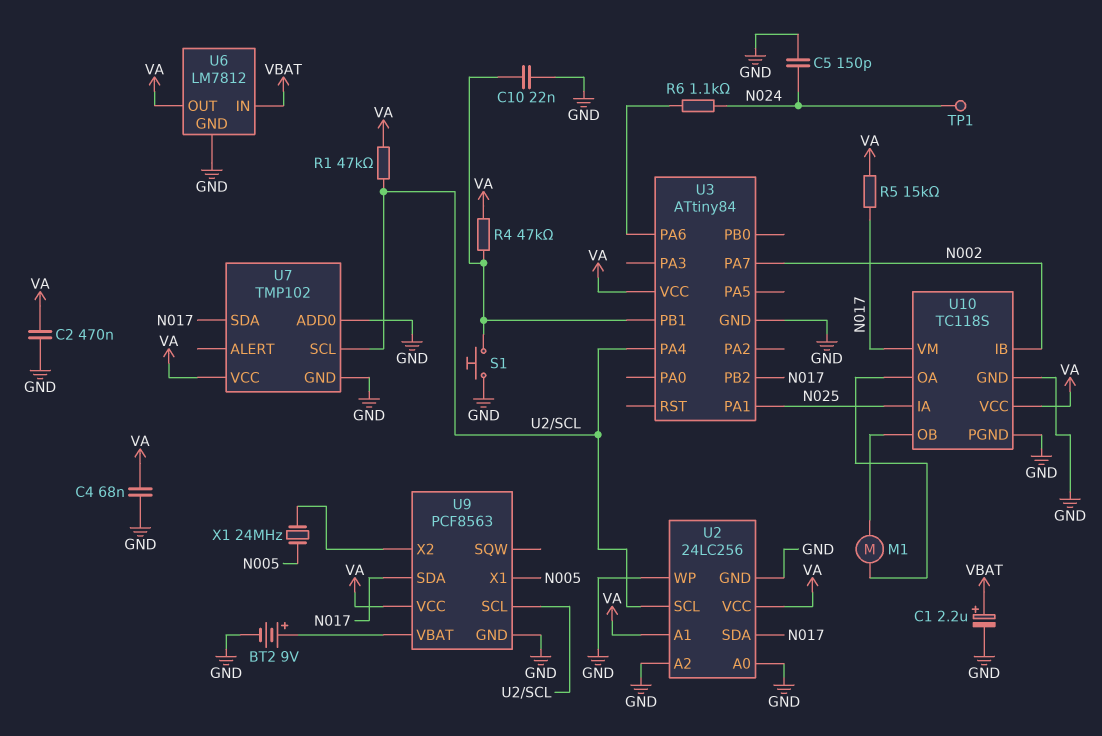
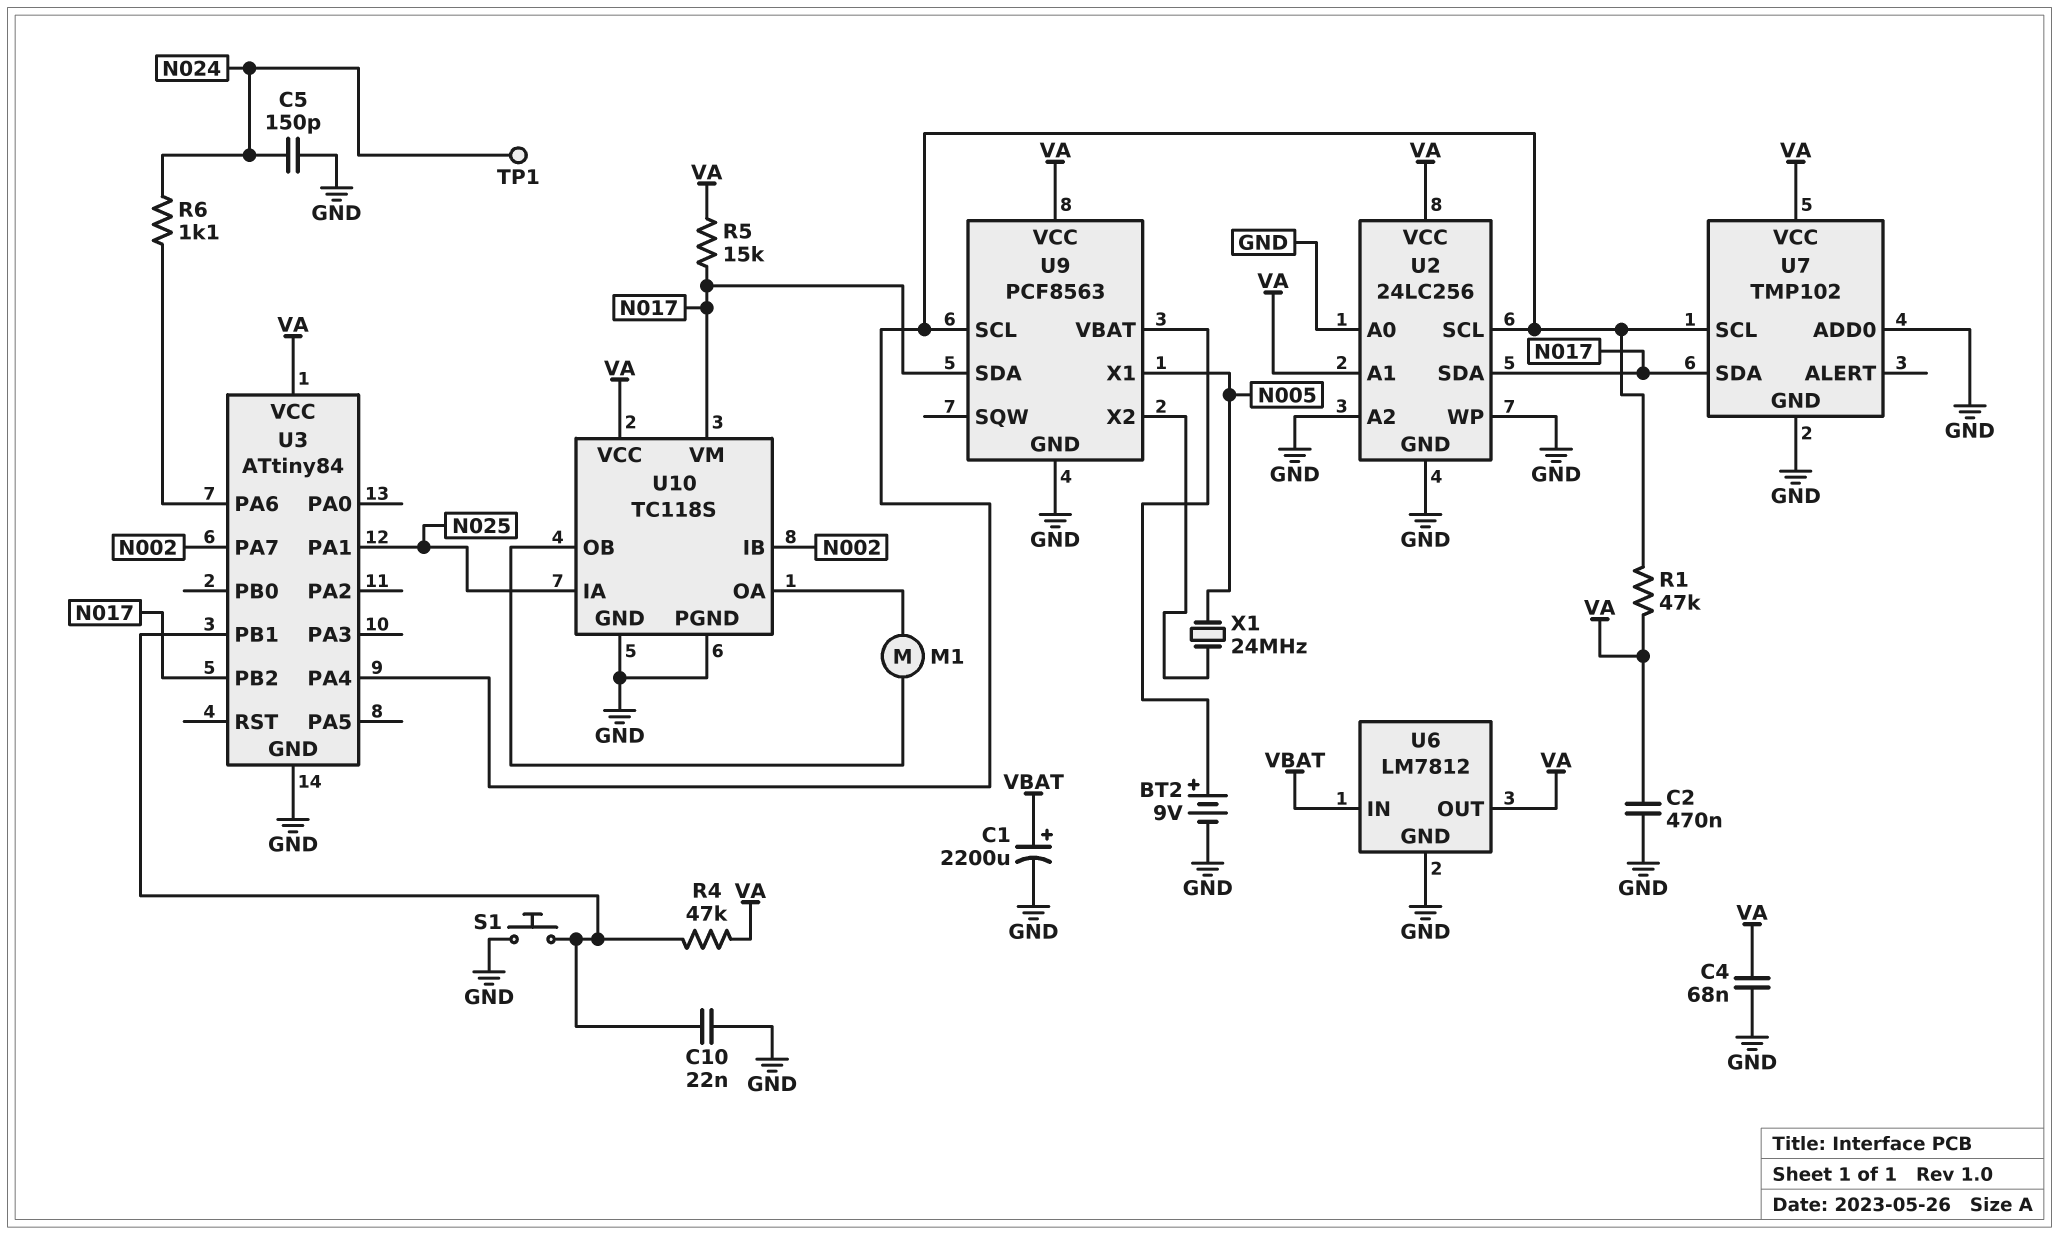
C1: 2.2uF (plus VBAT, minus GND) -> 2200uF (plus VBAT, minus GND)

